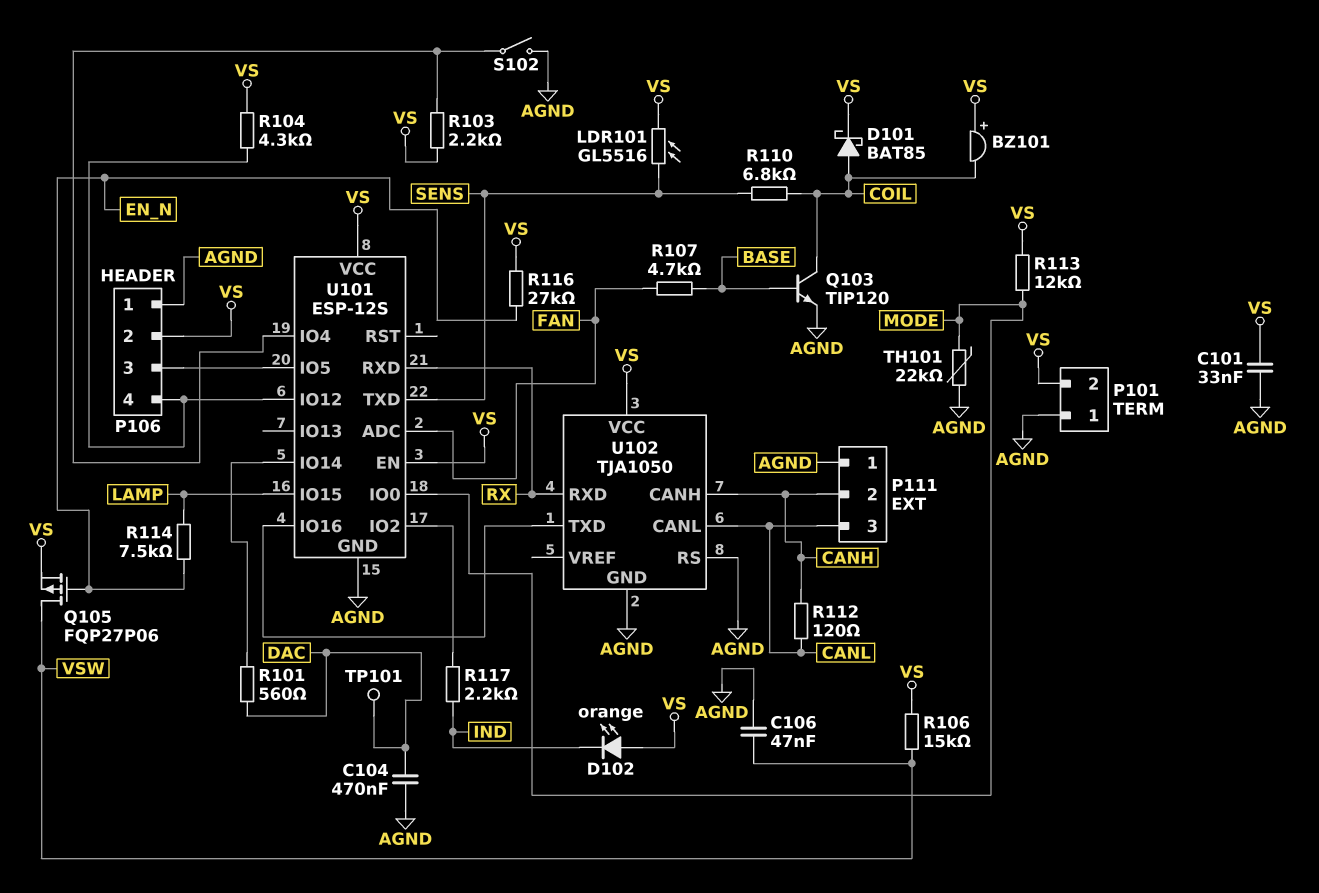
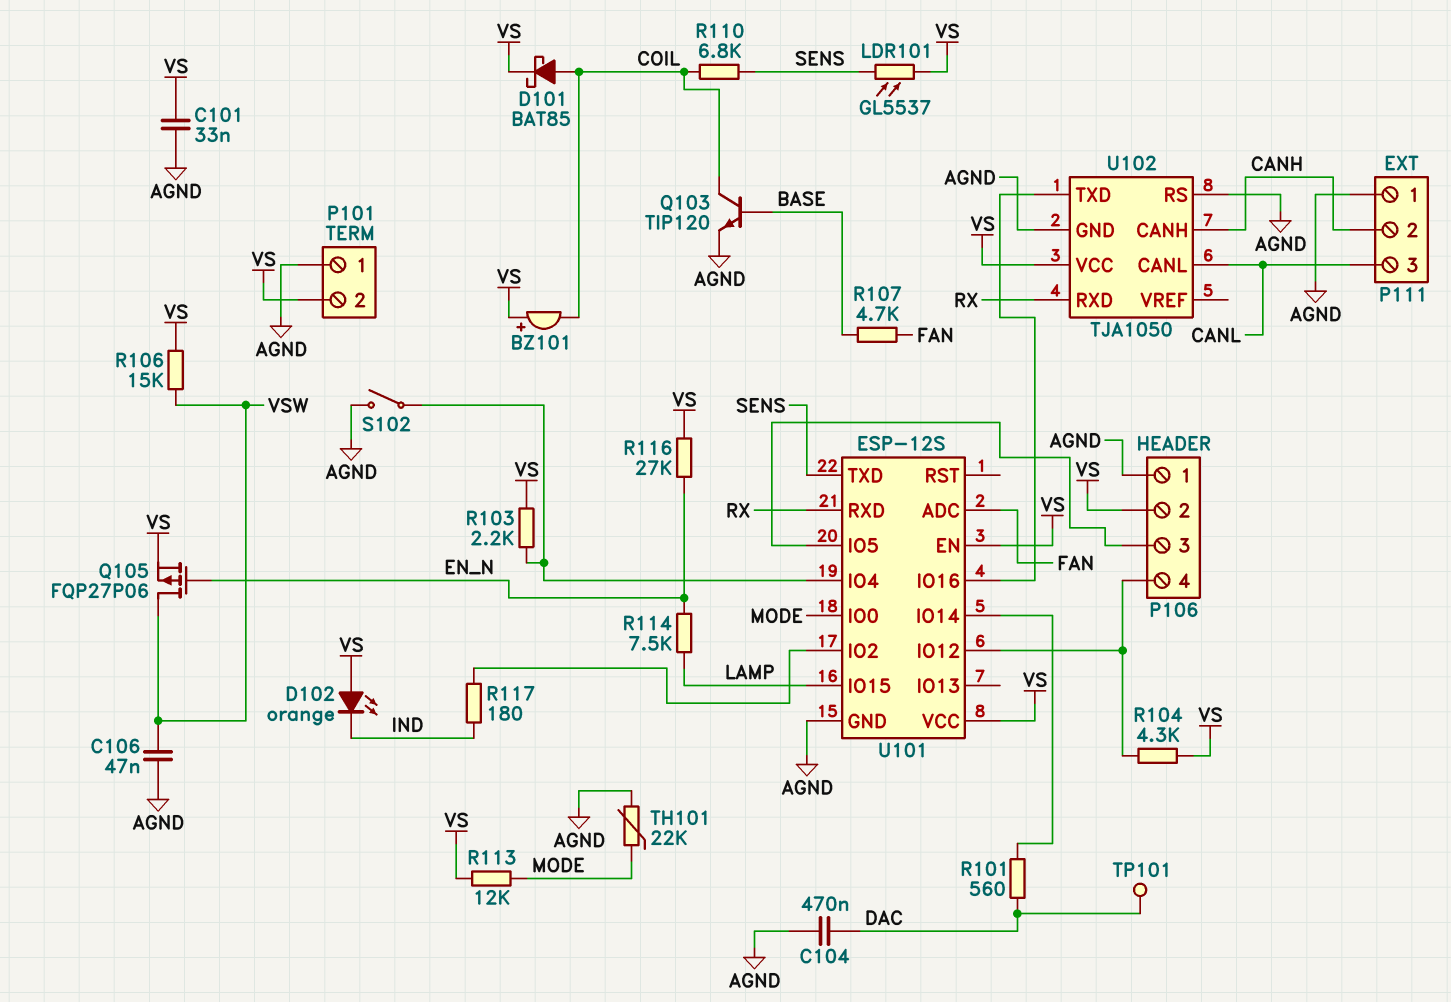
LDR101: GL5516 (SENS, VS) -> GL5537 (SENS, VS)
R112: 120 (CANH, CANL) -> none
R117: 2.2k (IND, U101/IO2) -> 180 (IND, U101/IO2)

